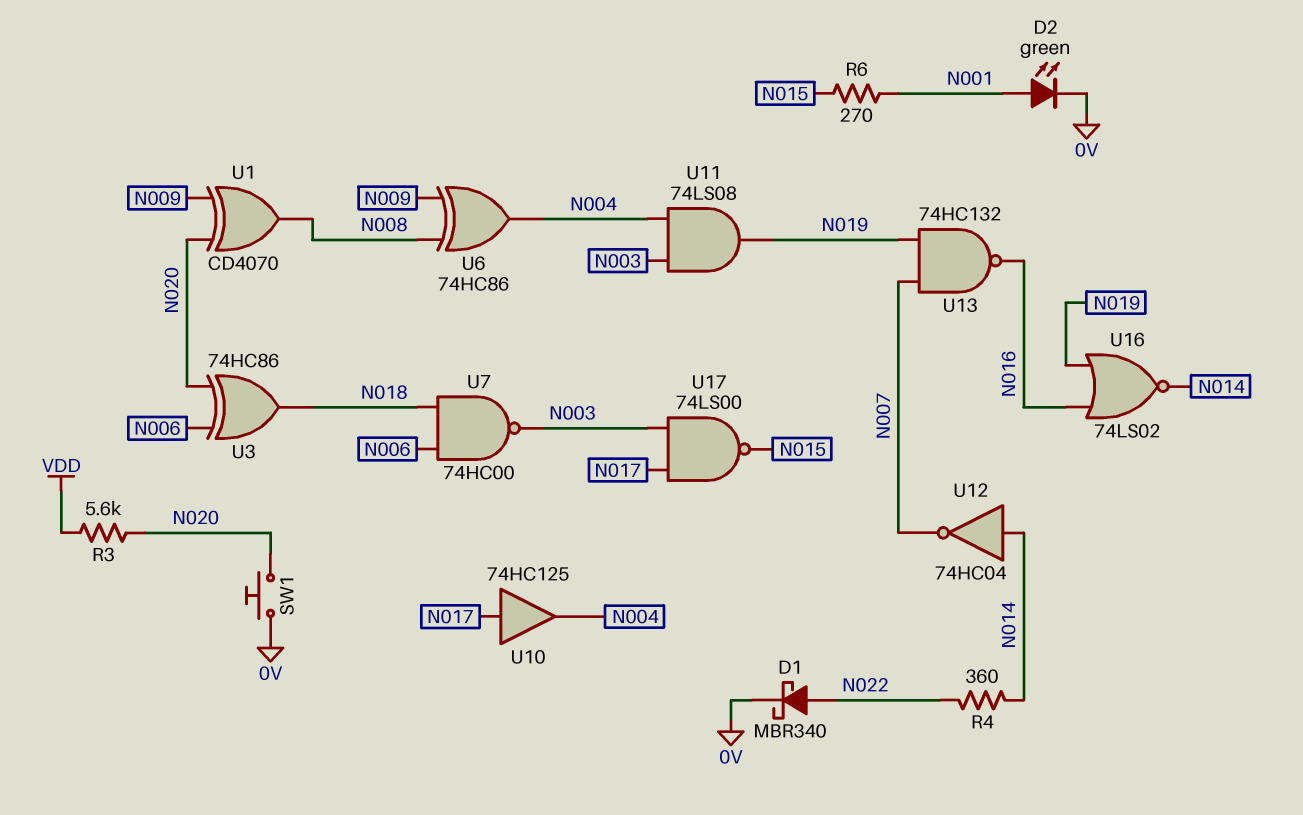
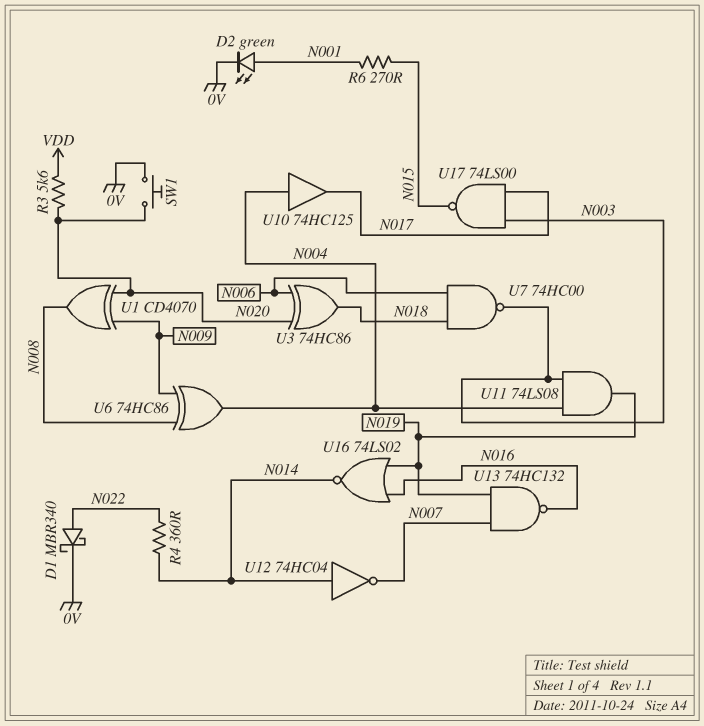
U10: buffer 74HC125 (in N017, out N004) -> buffer 74HC125 (in N004, out N017)

